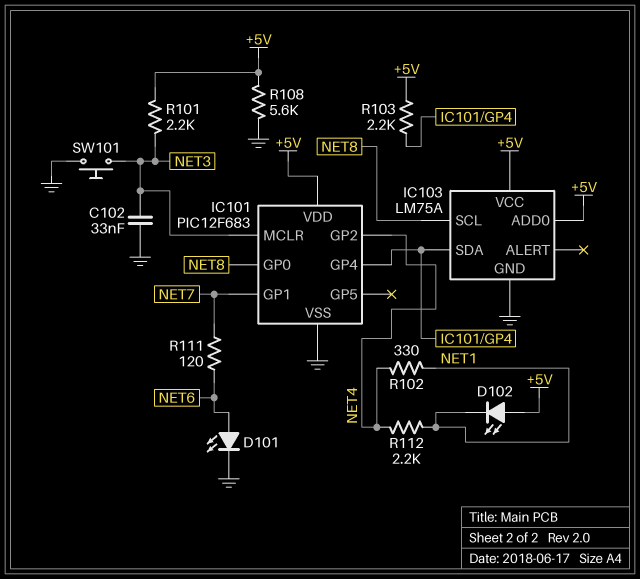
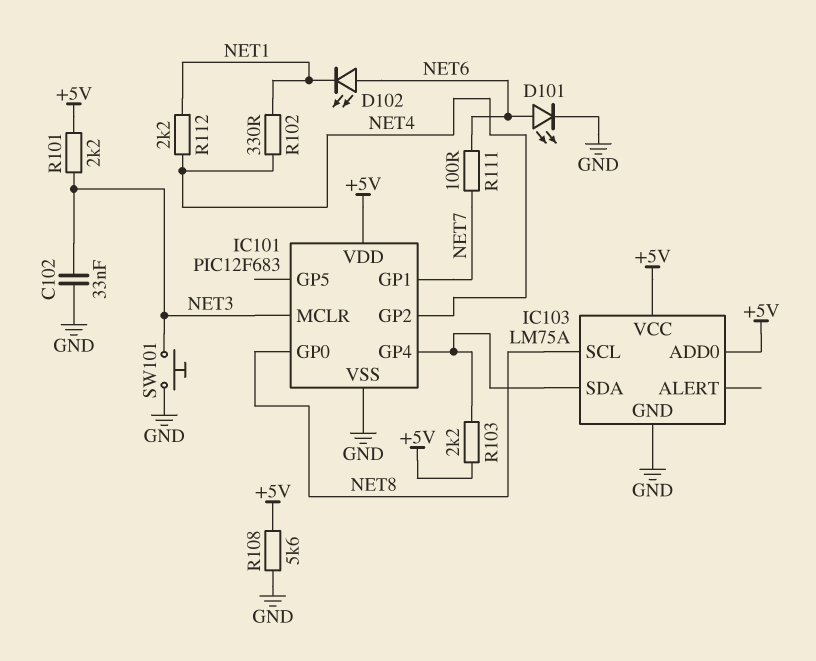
D102: LED (A +5V, K NET1) -> LED (A NET6, K NET1)
R111: 120 (NET6, NET7) -> 100 (NET6, NET7)

